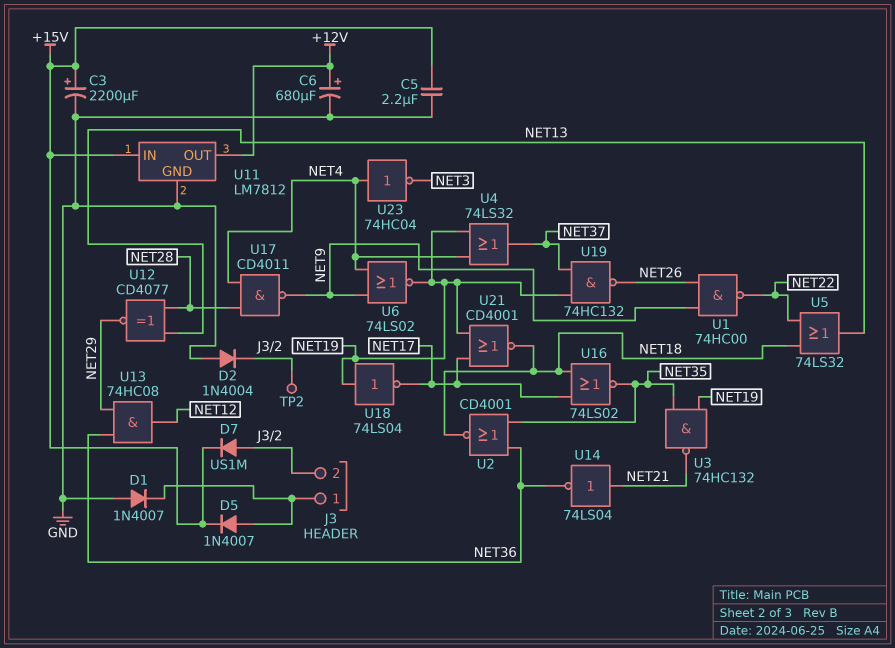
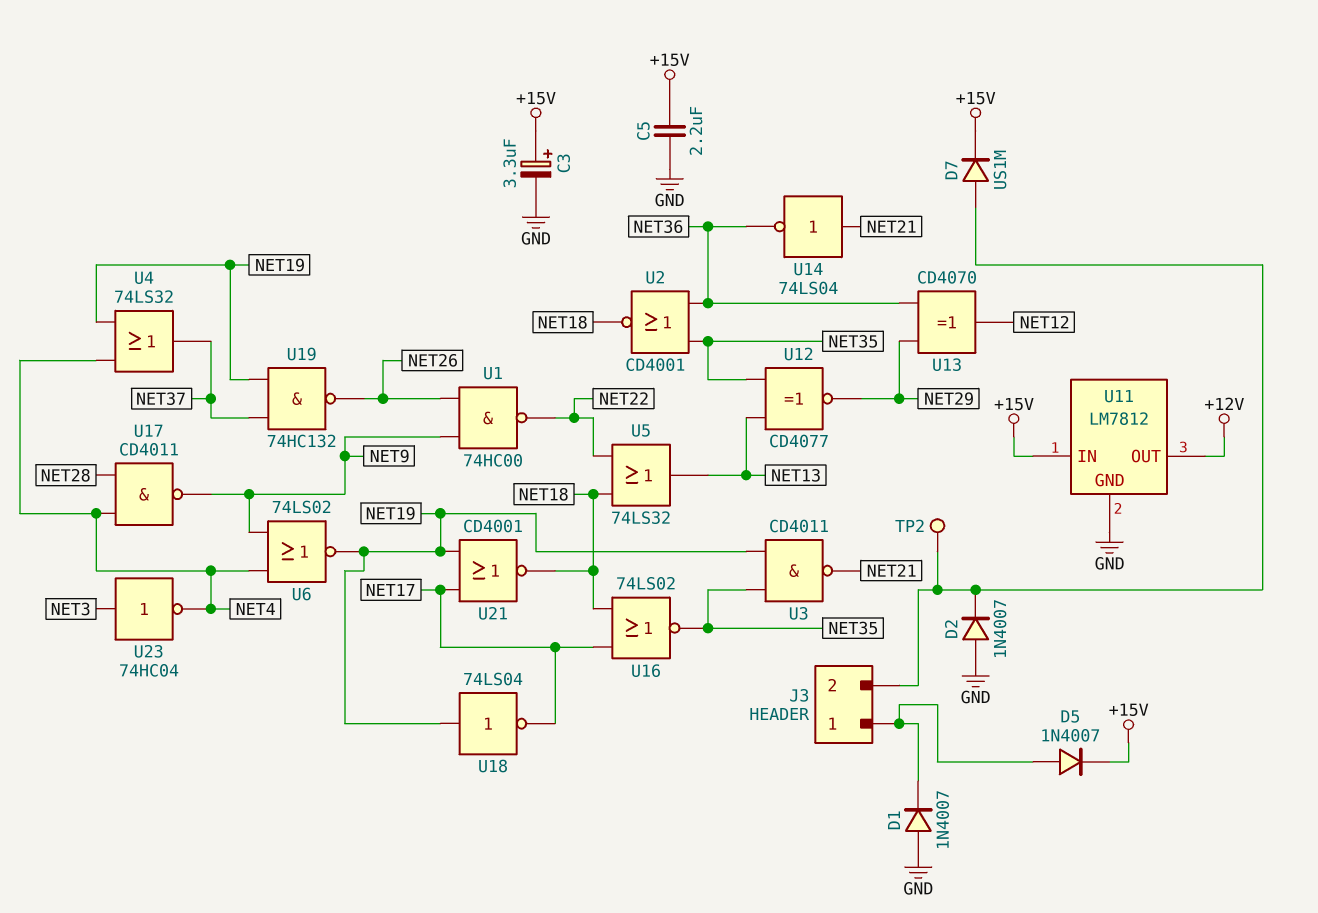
C3: 2200uF (plus +15V, minus GND) -> 3.3uF (plus +15V, minus GND)
C6: 680uF (plus +12V, minus GND) -> none
D2: diode 1N4004 (A GND, K J3/2) -> diode 1N4007 (A GND, K J3/2)
U3: NAND 74HC132 (in NET19, in NET35, out NET21) -> NAND CD4011 (in NET19, in NET35, out NET21)
U12: XNOR CD4077 (in NET13, in NET28, out NET29) -> XNOR CD4077 (in NET13, in NET35, out NET29)
U13: AND 74HC08 (in NET29, in NET36, out NET12) -> XOR CD4070 (in NET29, in NET36, out NET12)
U23: NOT 74HC04 (in NET4, out NET3) -> NOT 74HC04 (in NET3, out NET4)

